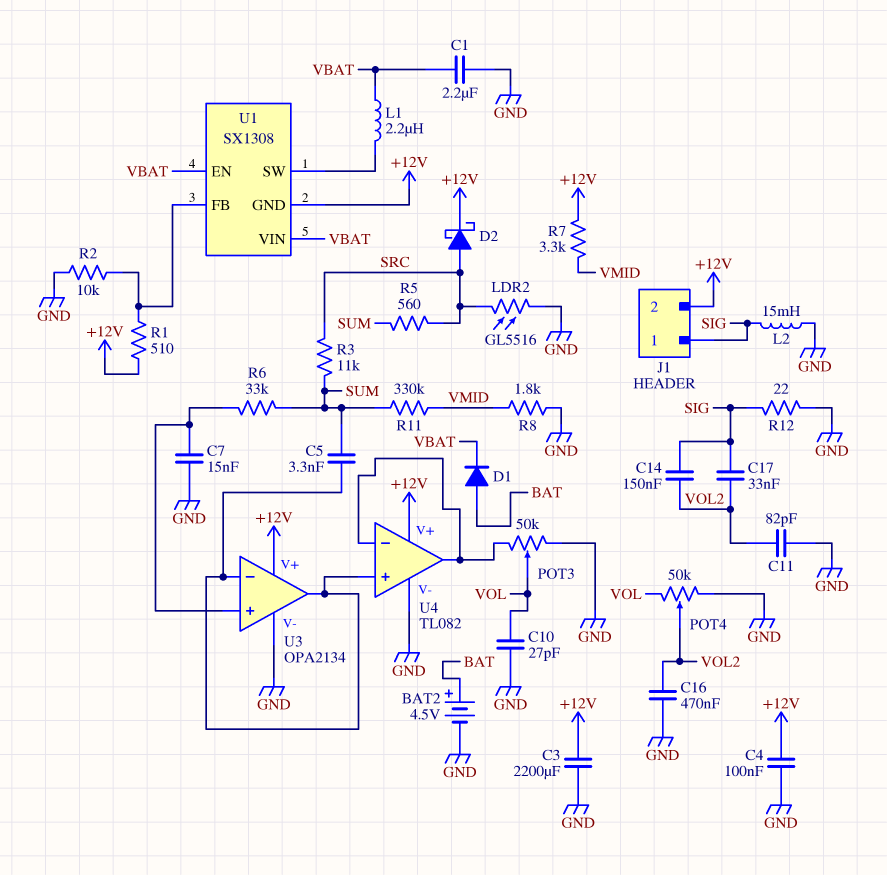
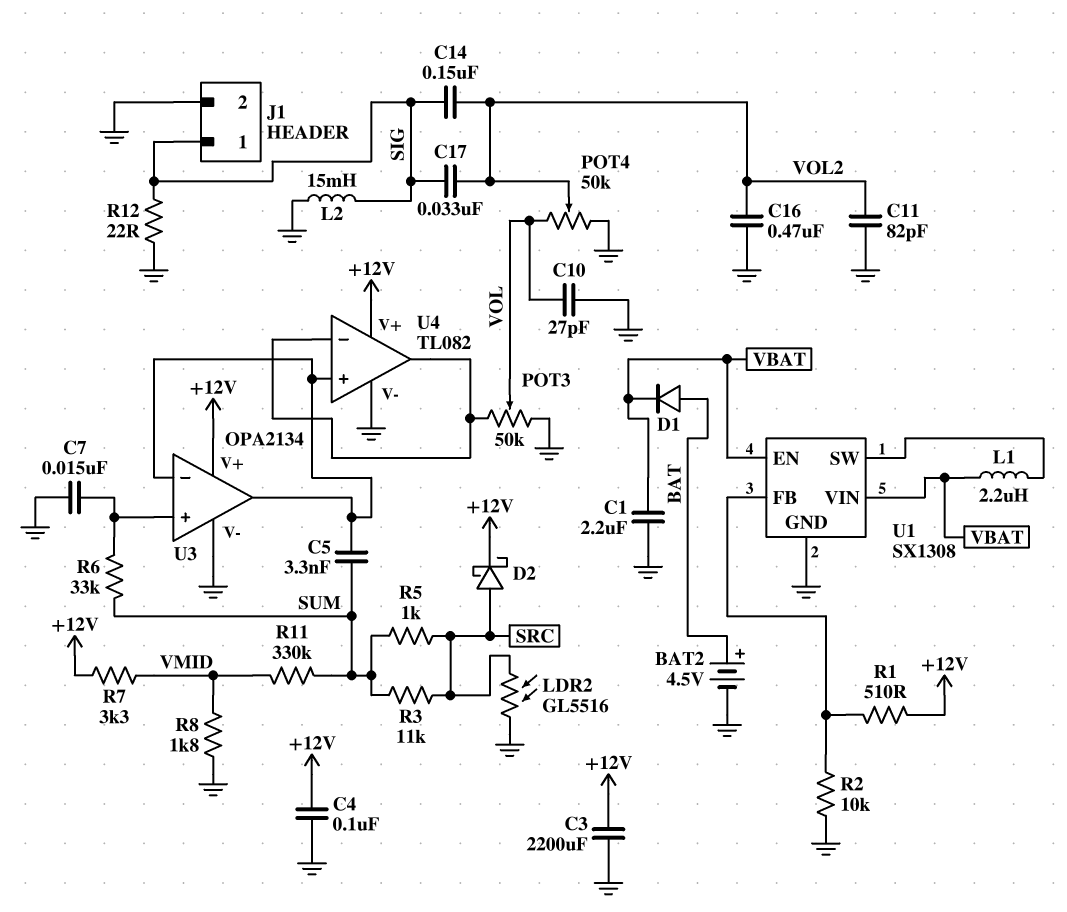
J1 pin 2: +12V -> GND
R5: 560 (SRC, SUM) -> 1k (SRC, SUM)
U1 pin GND: +12V -> GND

